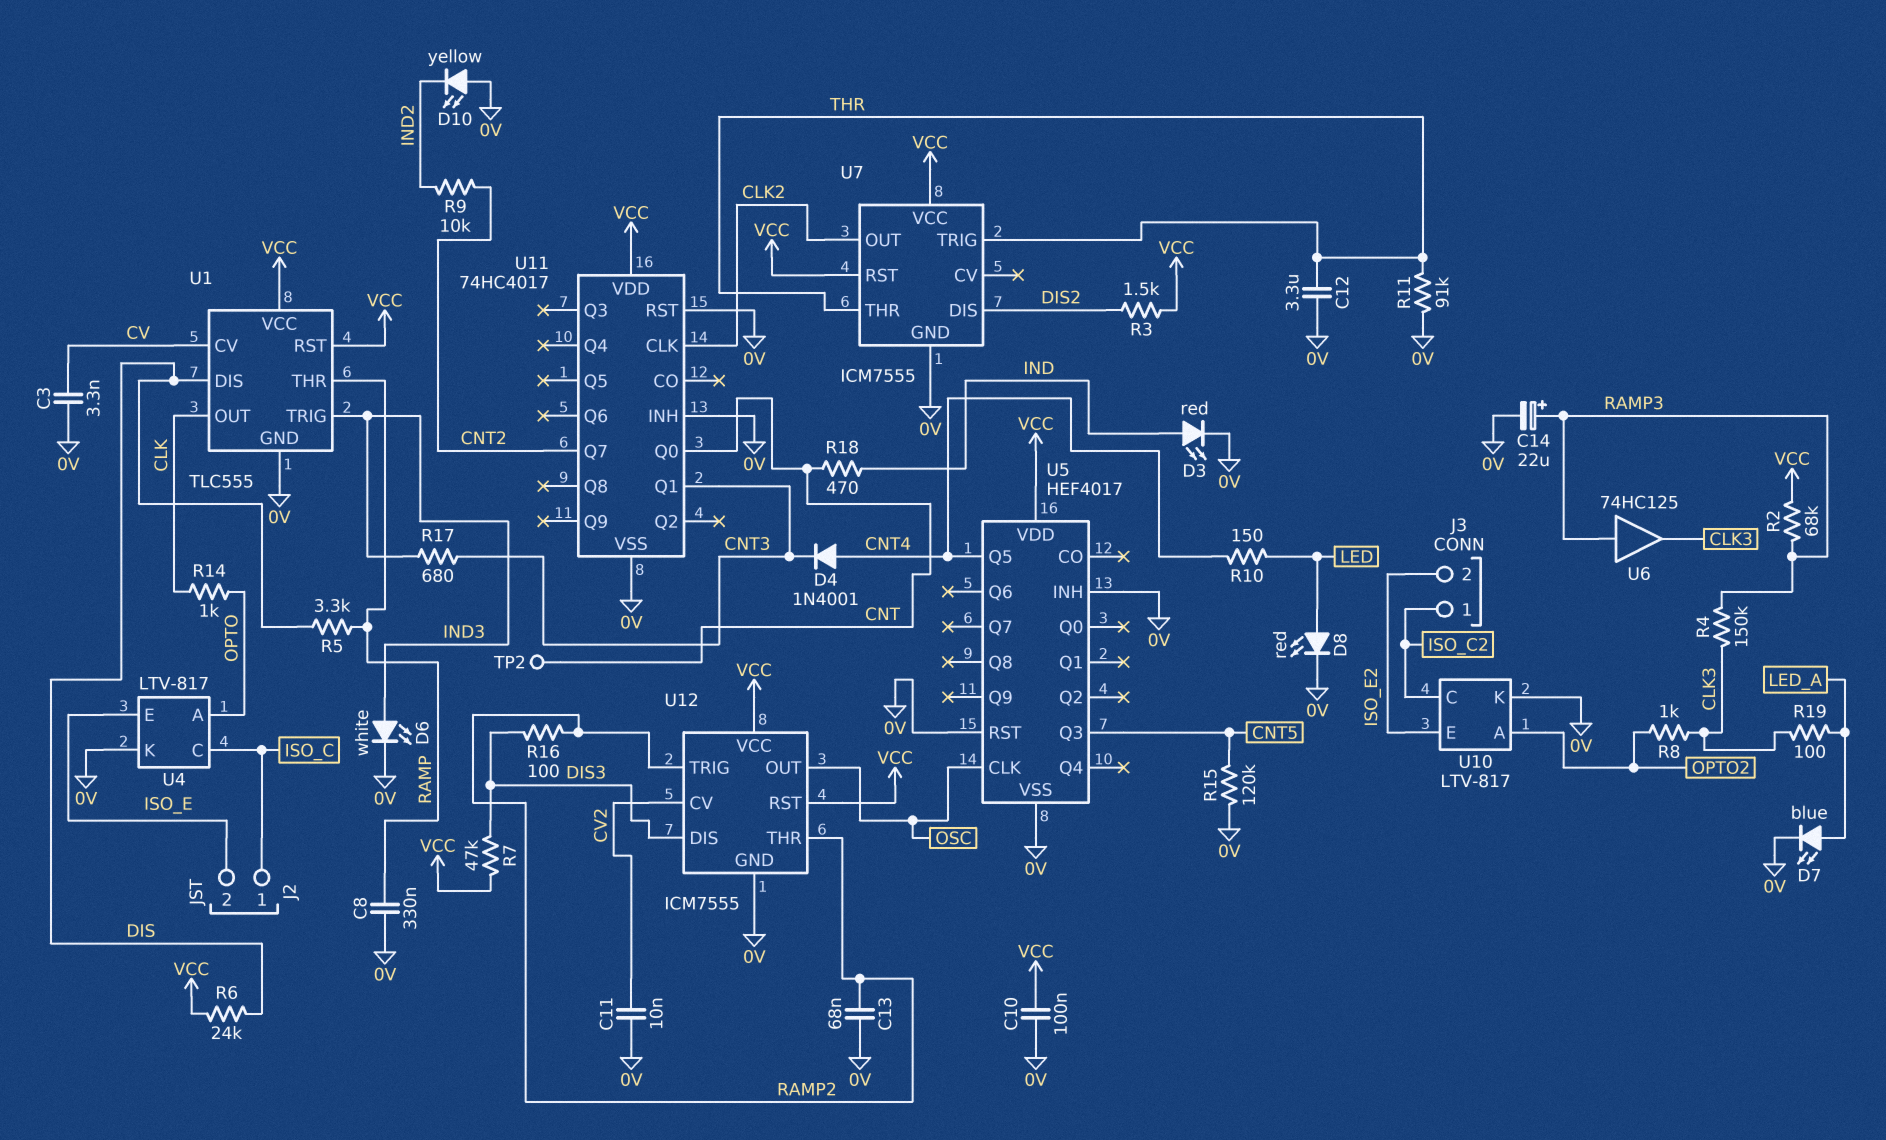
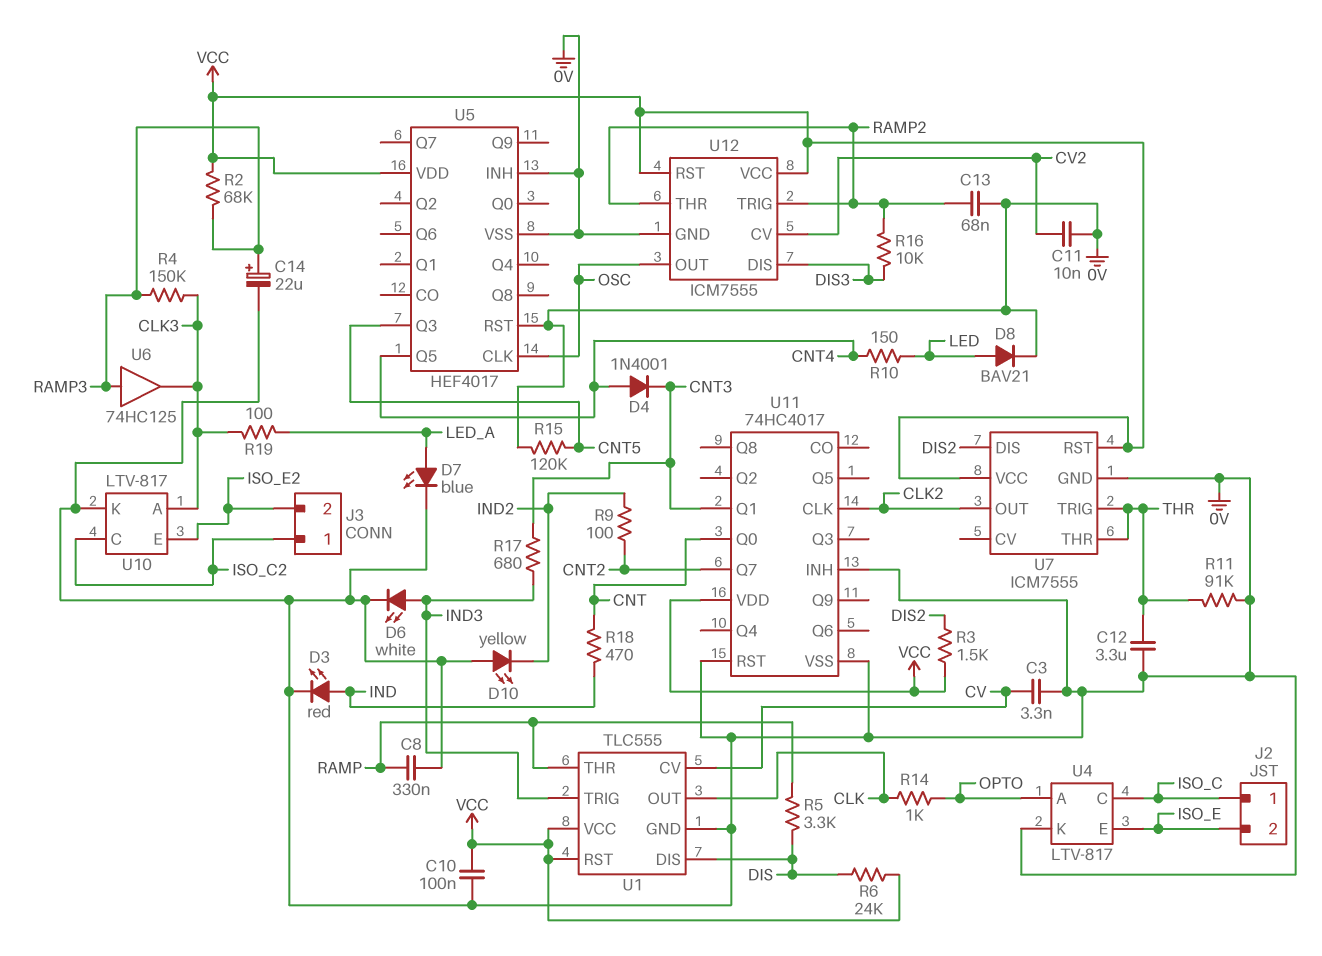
D8: LED red (A LED, K 0V) -> diode BAV21 (A LED, K 0V)
R7: 47k (DIS3, VCC) -> none
R8: 1k (CLK3, OPTO2) -> none
R9: 10k (CNT2, IND2) -> 100 (CNT2, IND2)
R16: 100 (DIS3, RAMP2) -> 10k (DIS3, RAMP2)
TP2: test point (CNT) -> none
U10 pin A: OPTO2 -> CLK3

